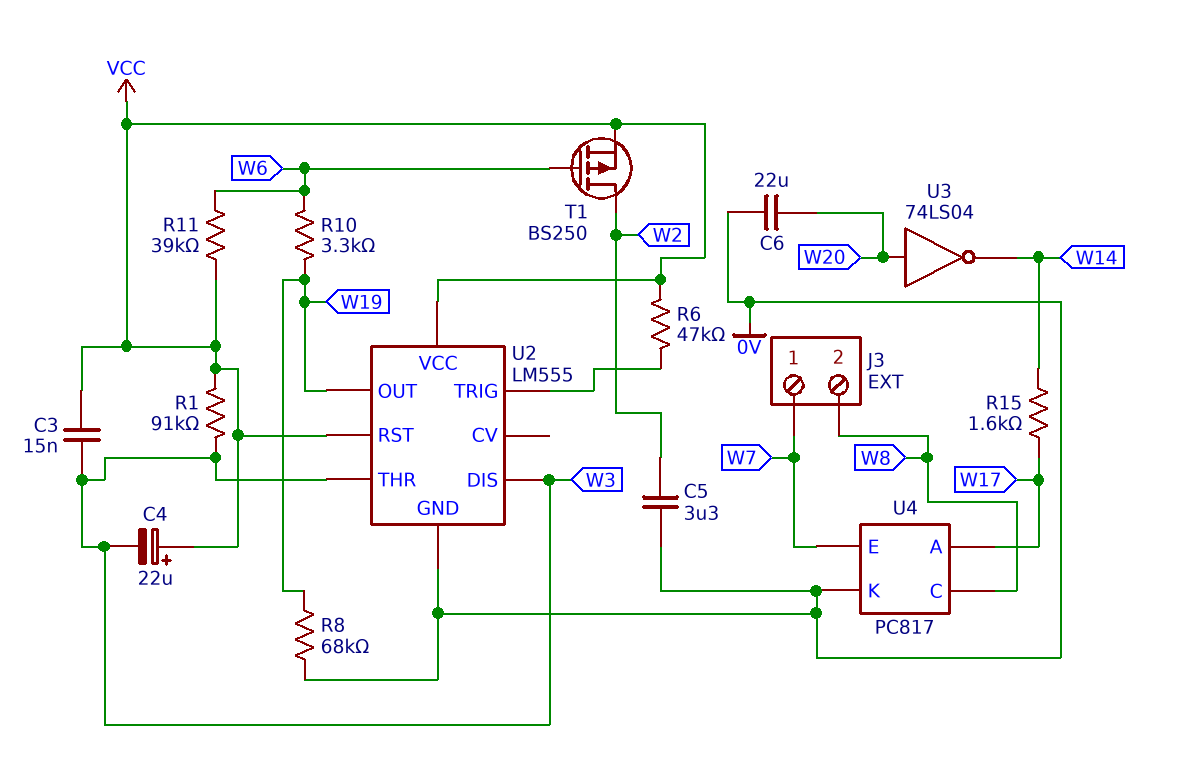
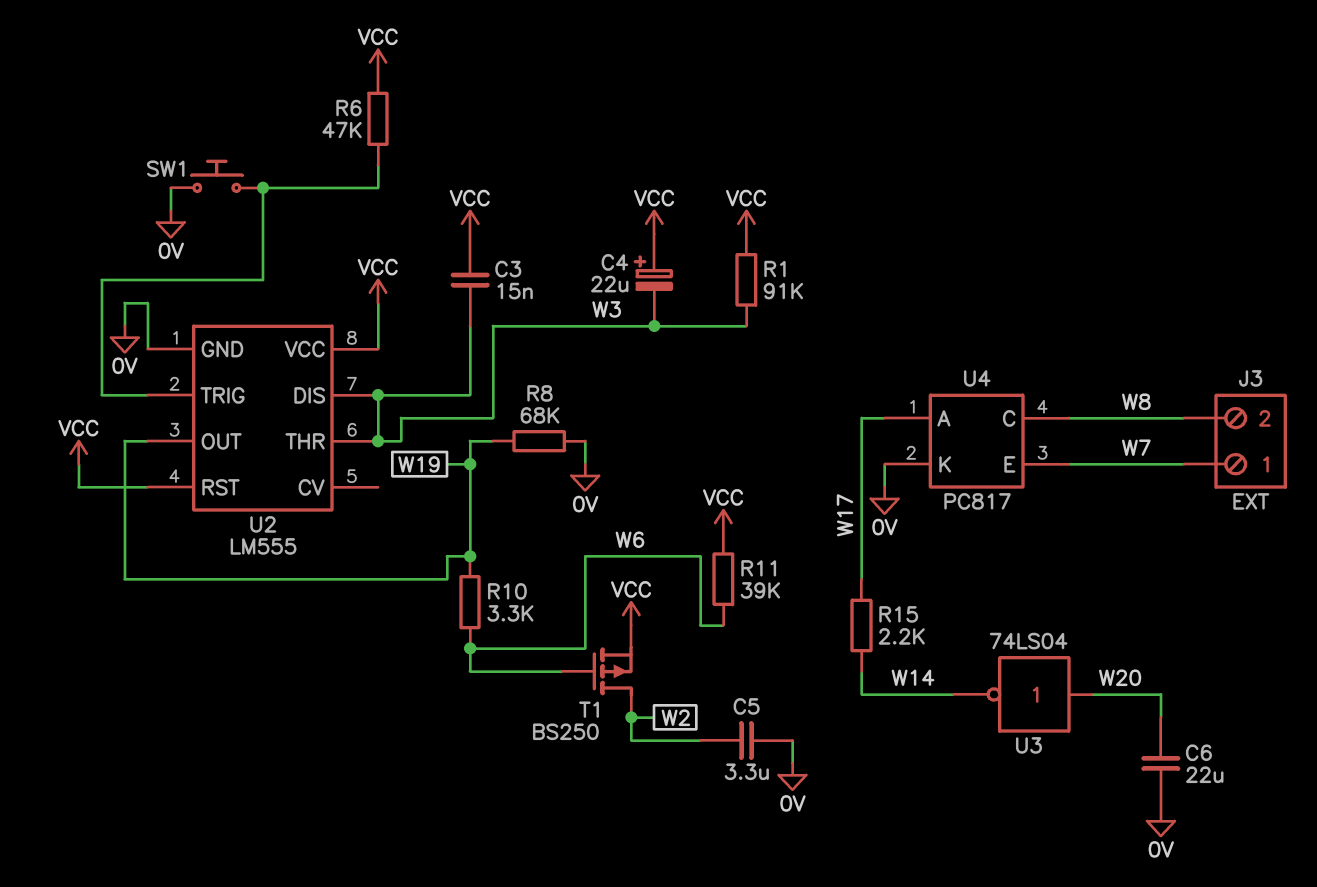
R15: 1.6k (W14, W17) -> 2.2k (W14, W17)
SW1: none -> button (0V, U2/TRIG)

